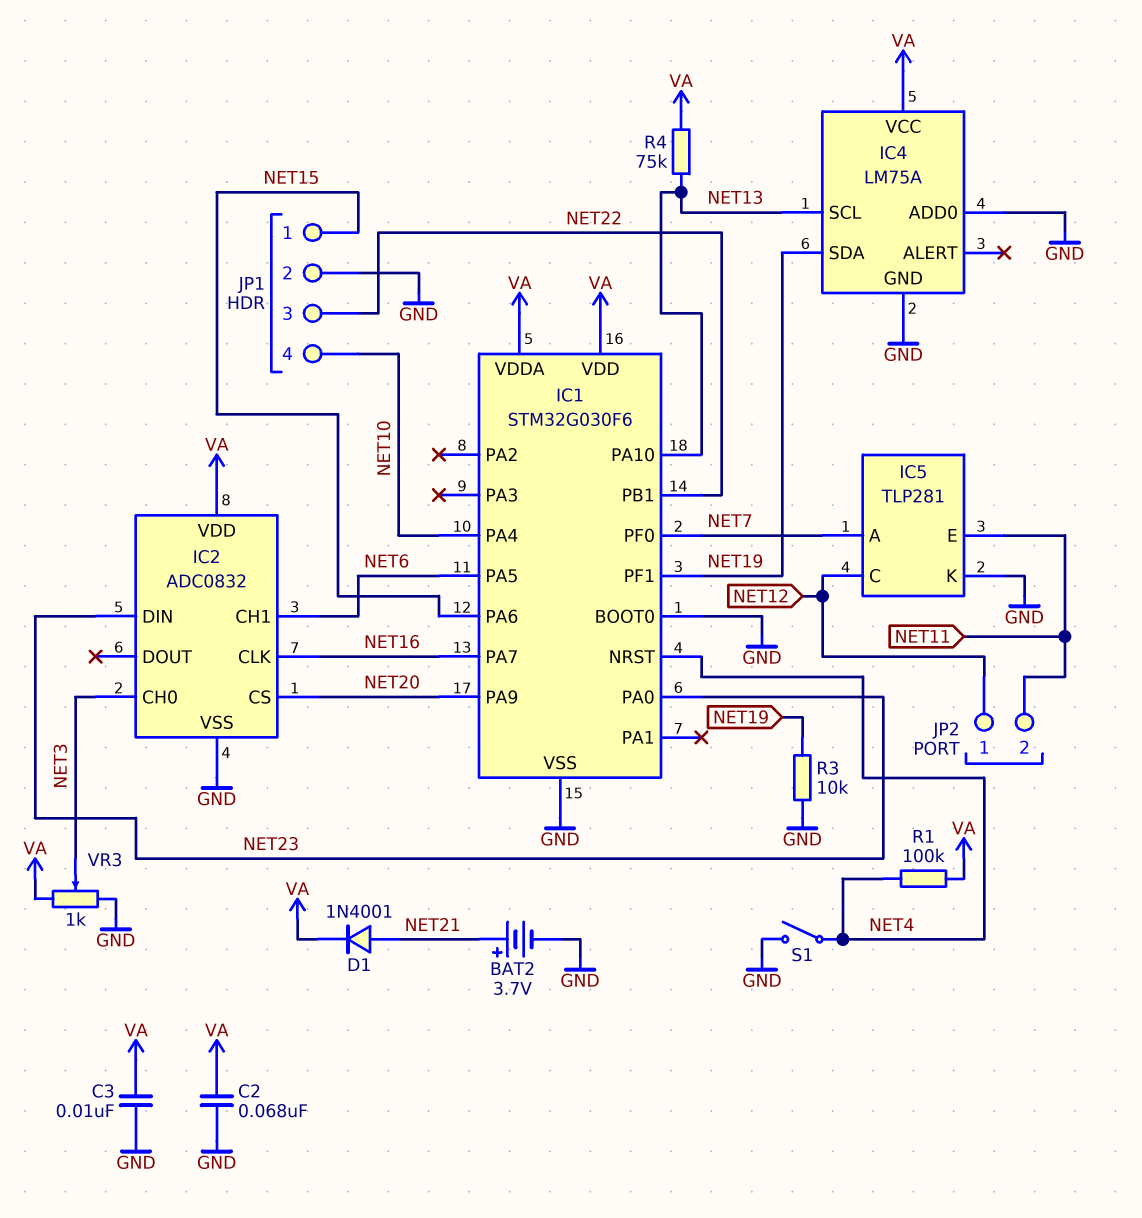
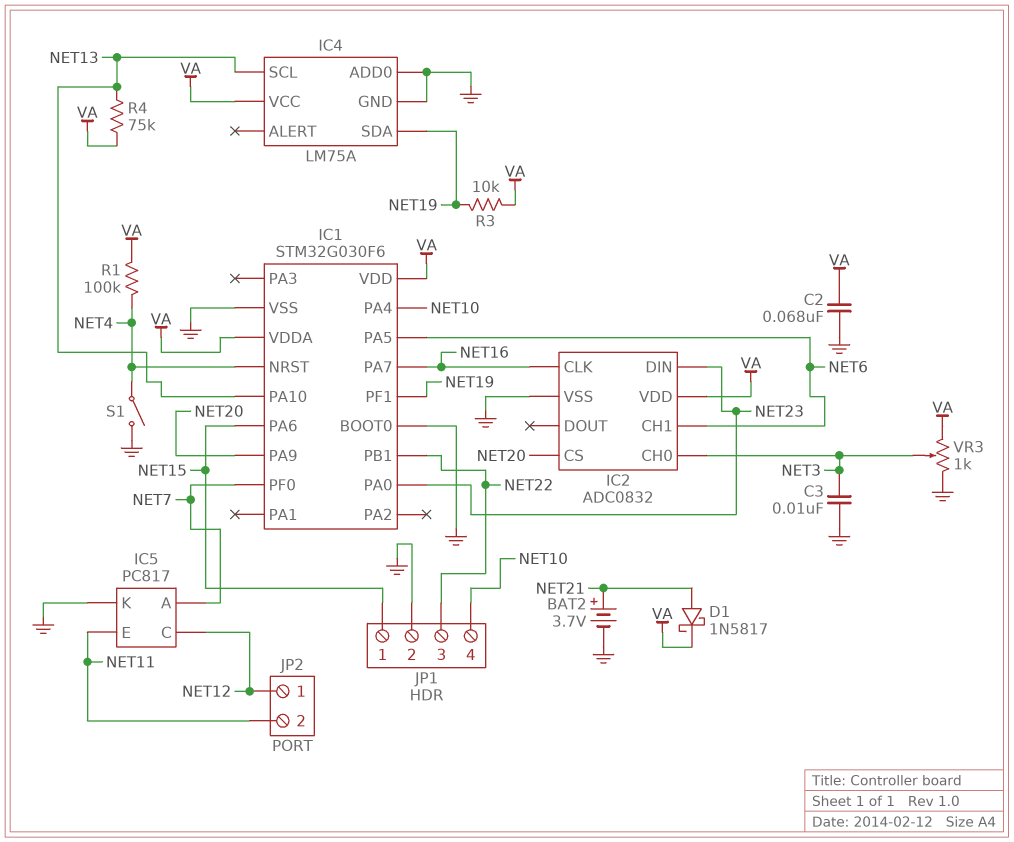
C3: 10nF (GND, VA) -> 10nF (GND, NET3)
D1: diode 1N4001 (A NET21, K VA) -> schottky 1N5817 (A NET21, K VA)
IC5: TLP281 -> PC817
R3: 10k (GND, NET19) -> 10k (NET19, VA)

